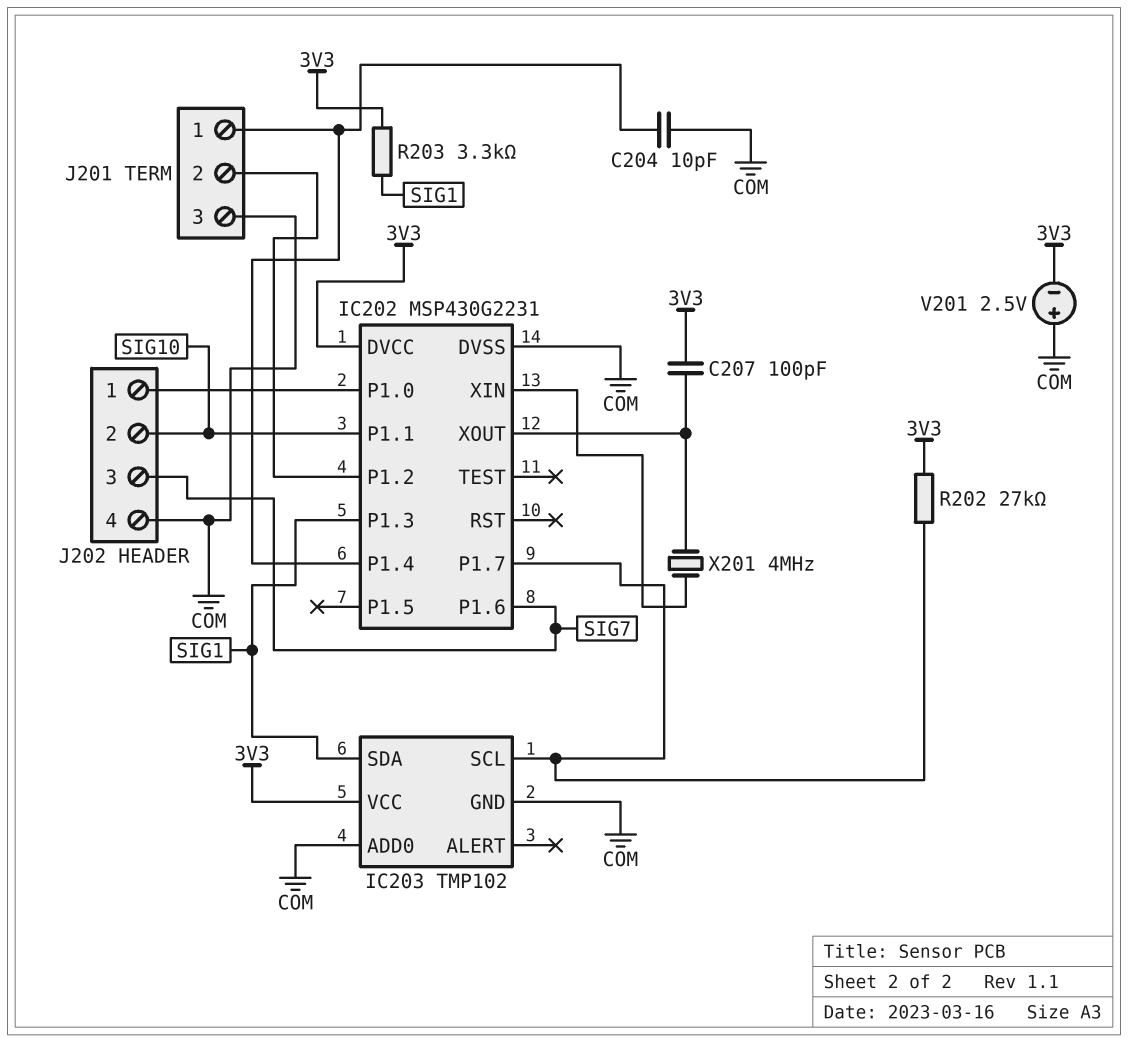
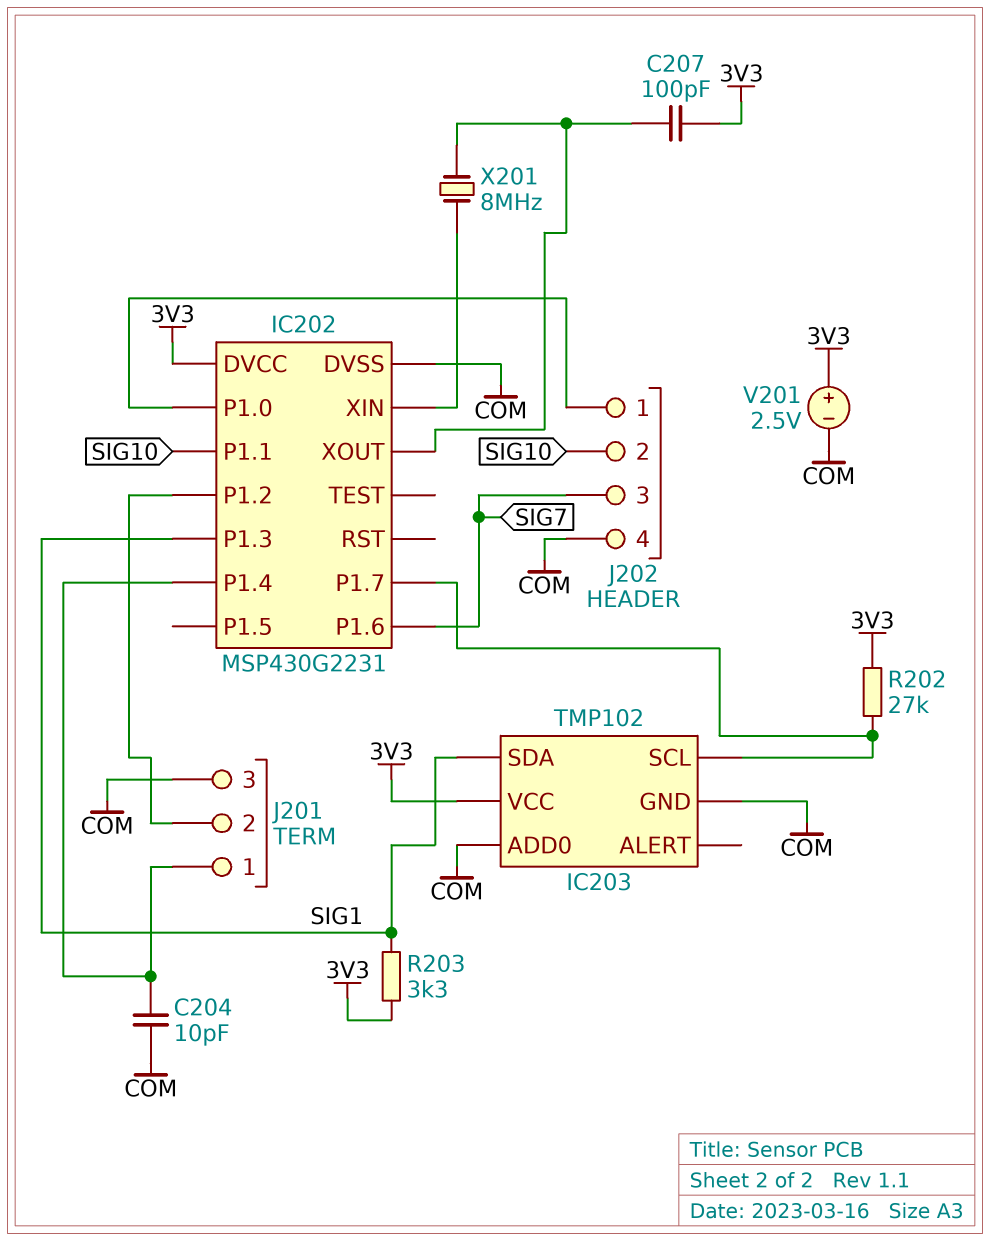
V201: 2.5V (plus COM, minus 3V3) -> 2.5V (plus 3V3, minus COM)
X201: 4MHz (IC202/XIN, IC202/XOUT) -> 8MHz (IC202/XIN, IC202/XOUT)

